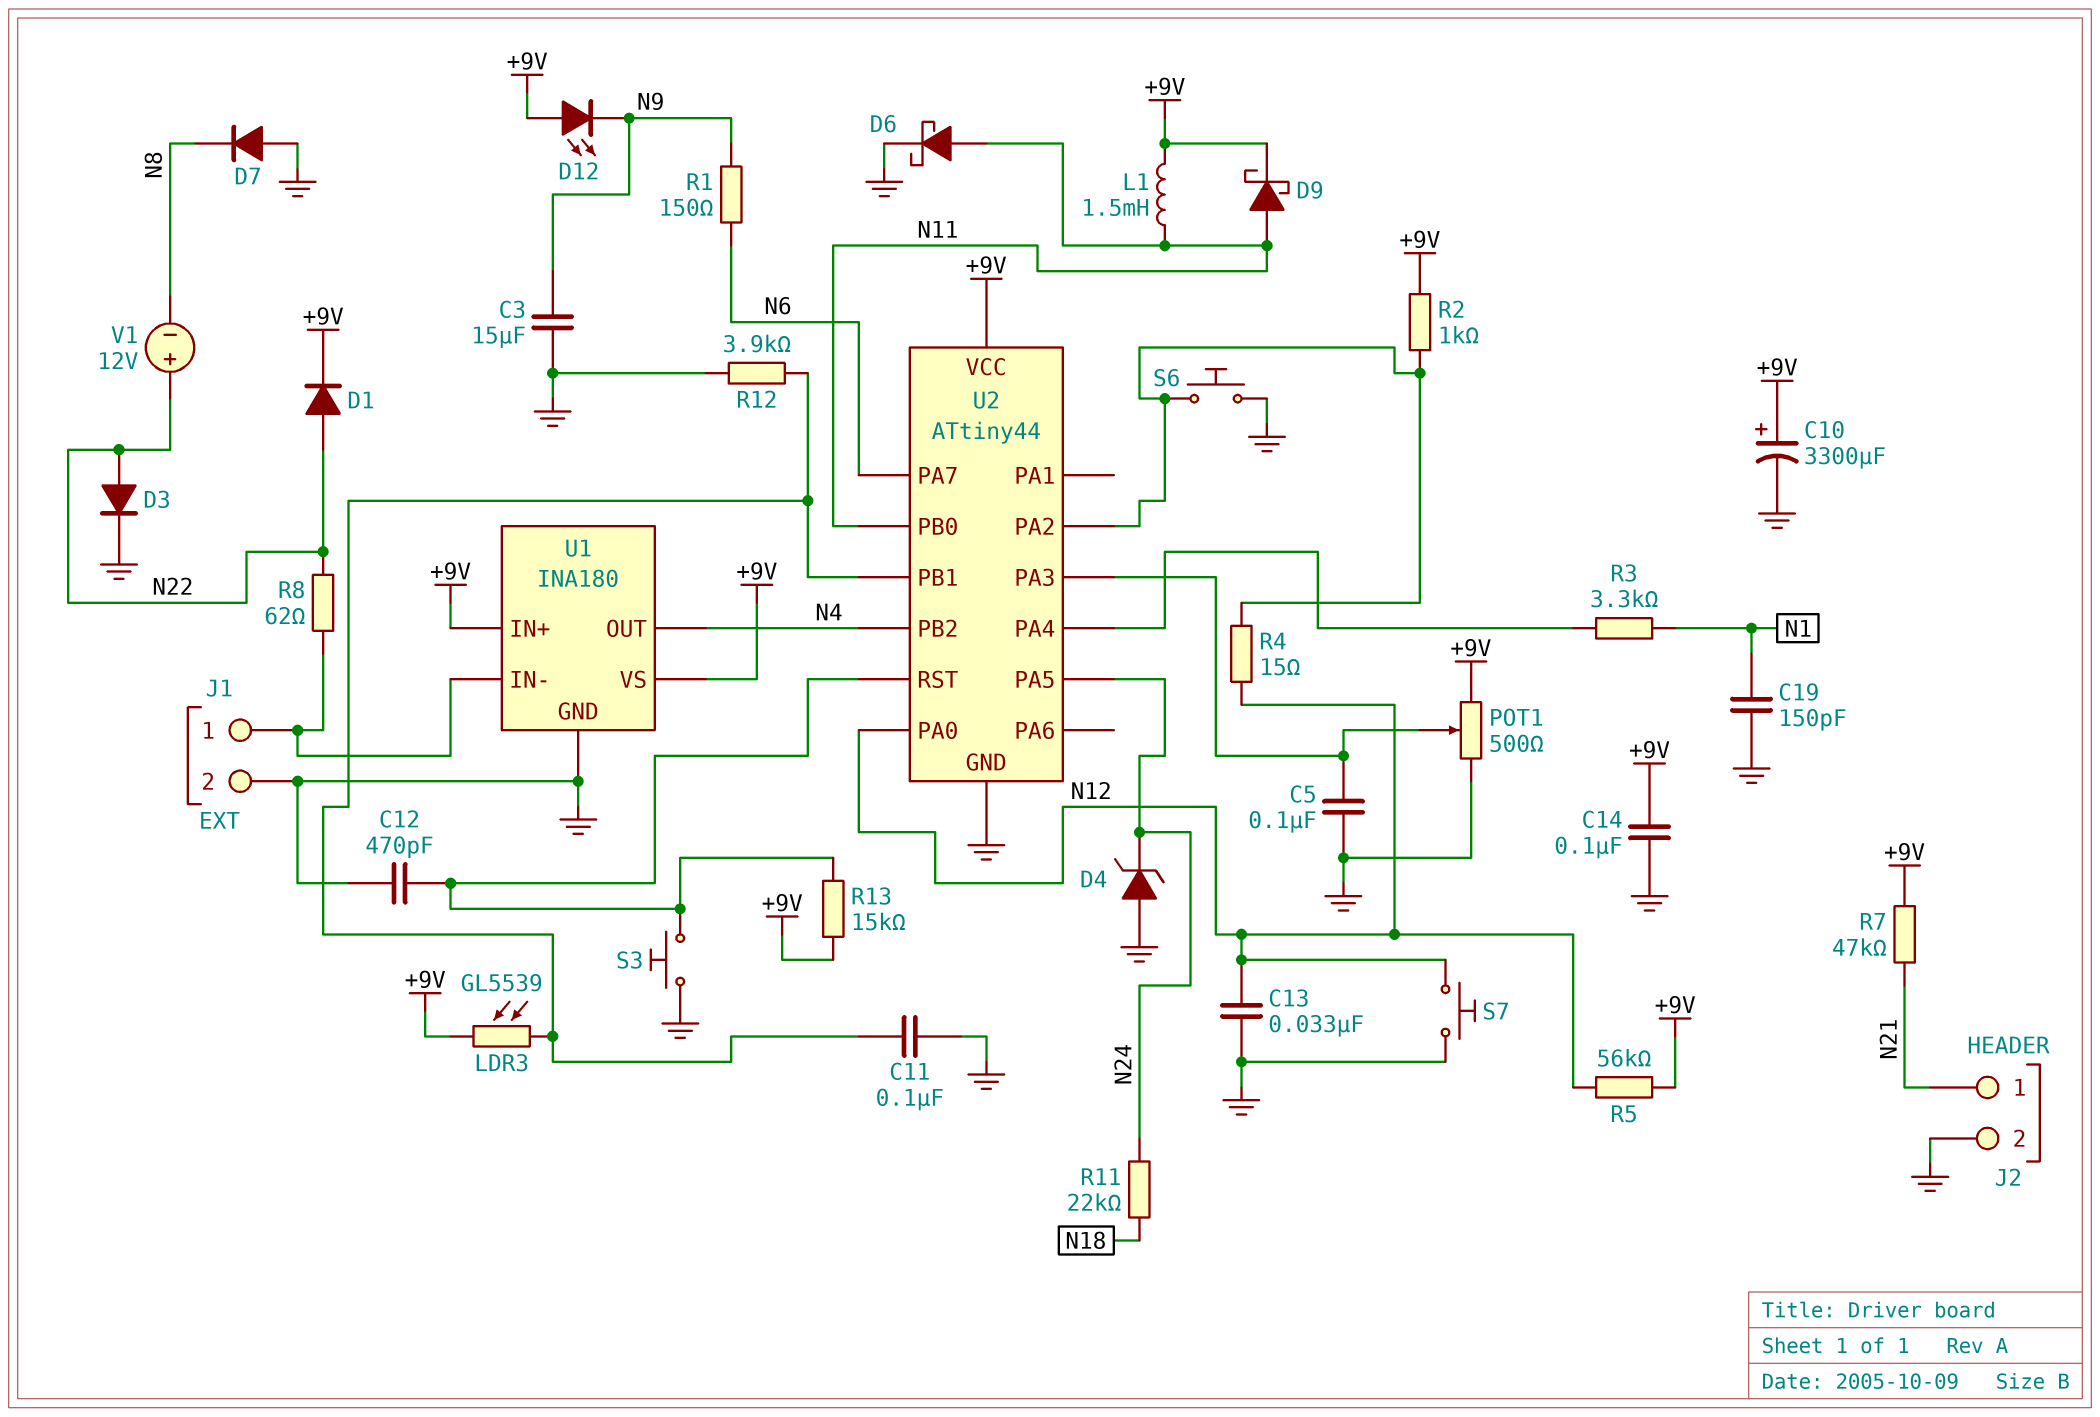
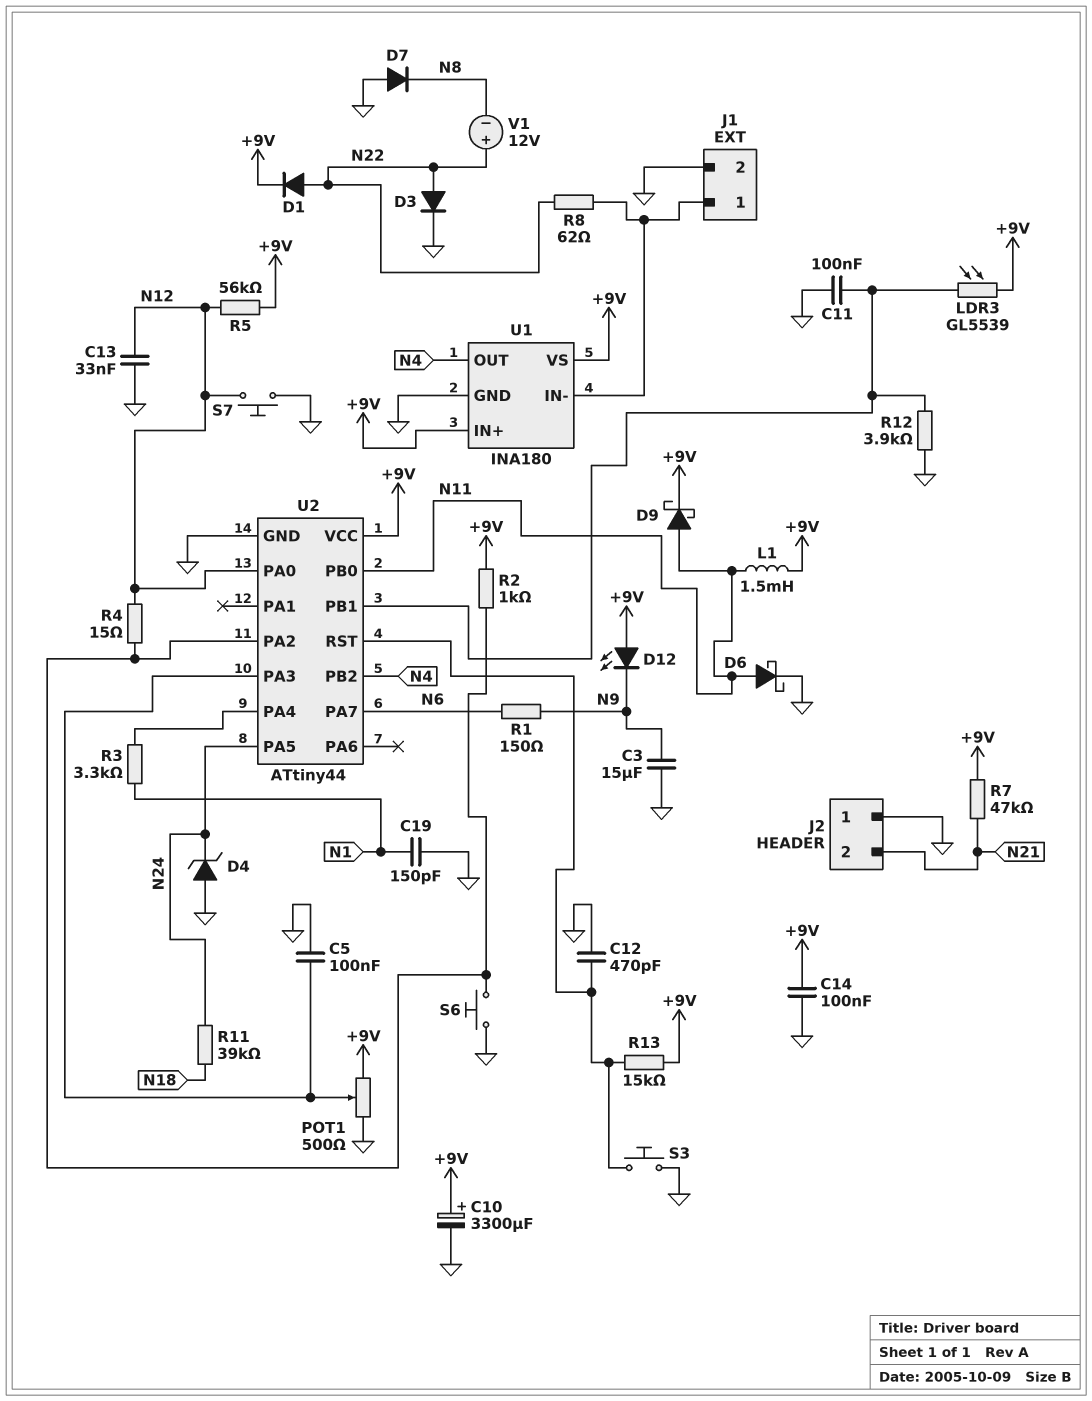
J2 pin 1: N21 -> GND
J2 pin 2: GND -> N21
R11: 22k (N18, N24) -> 39k (N18, N24)

